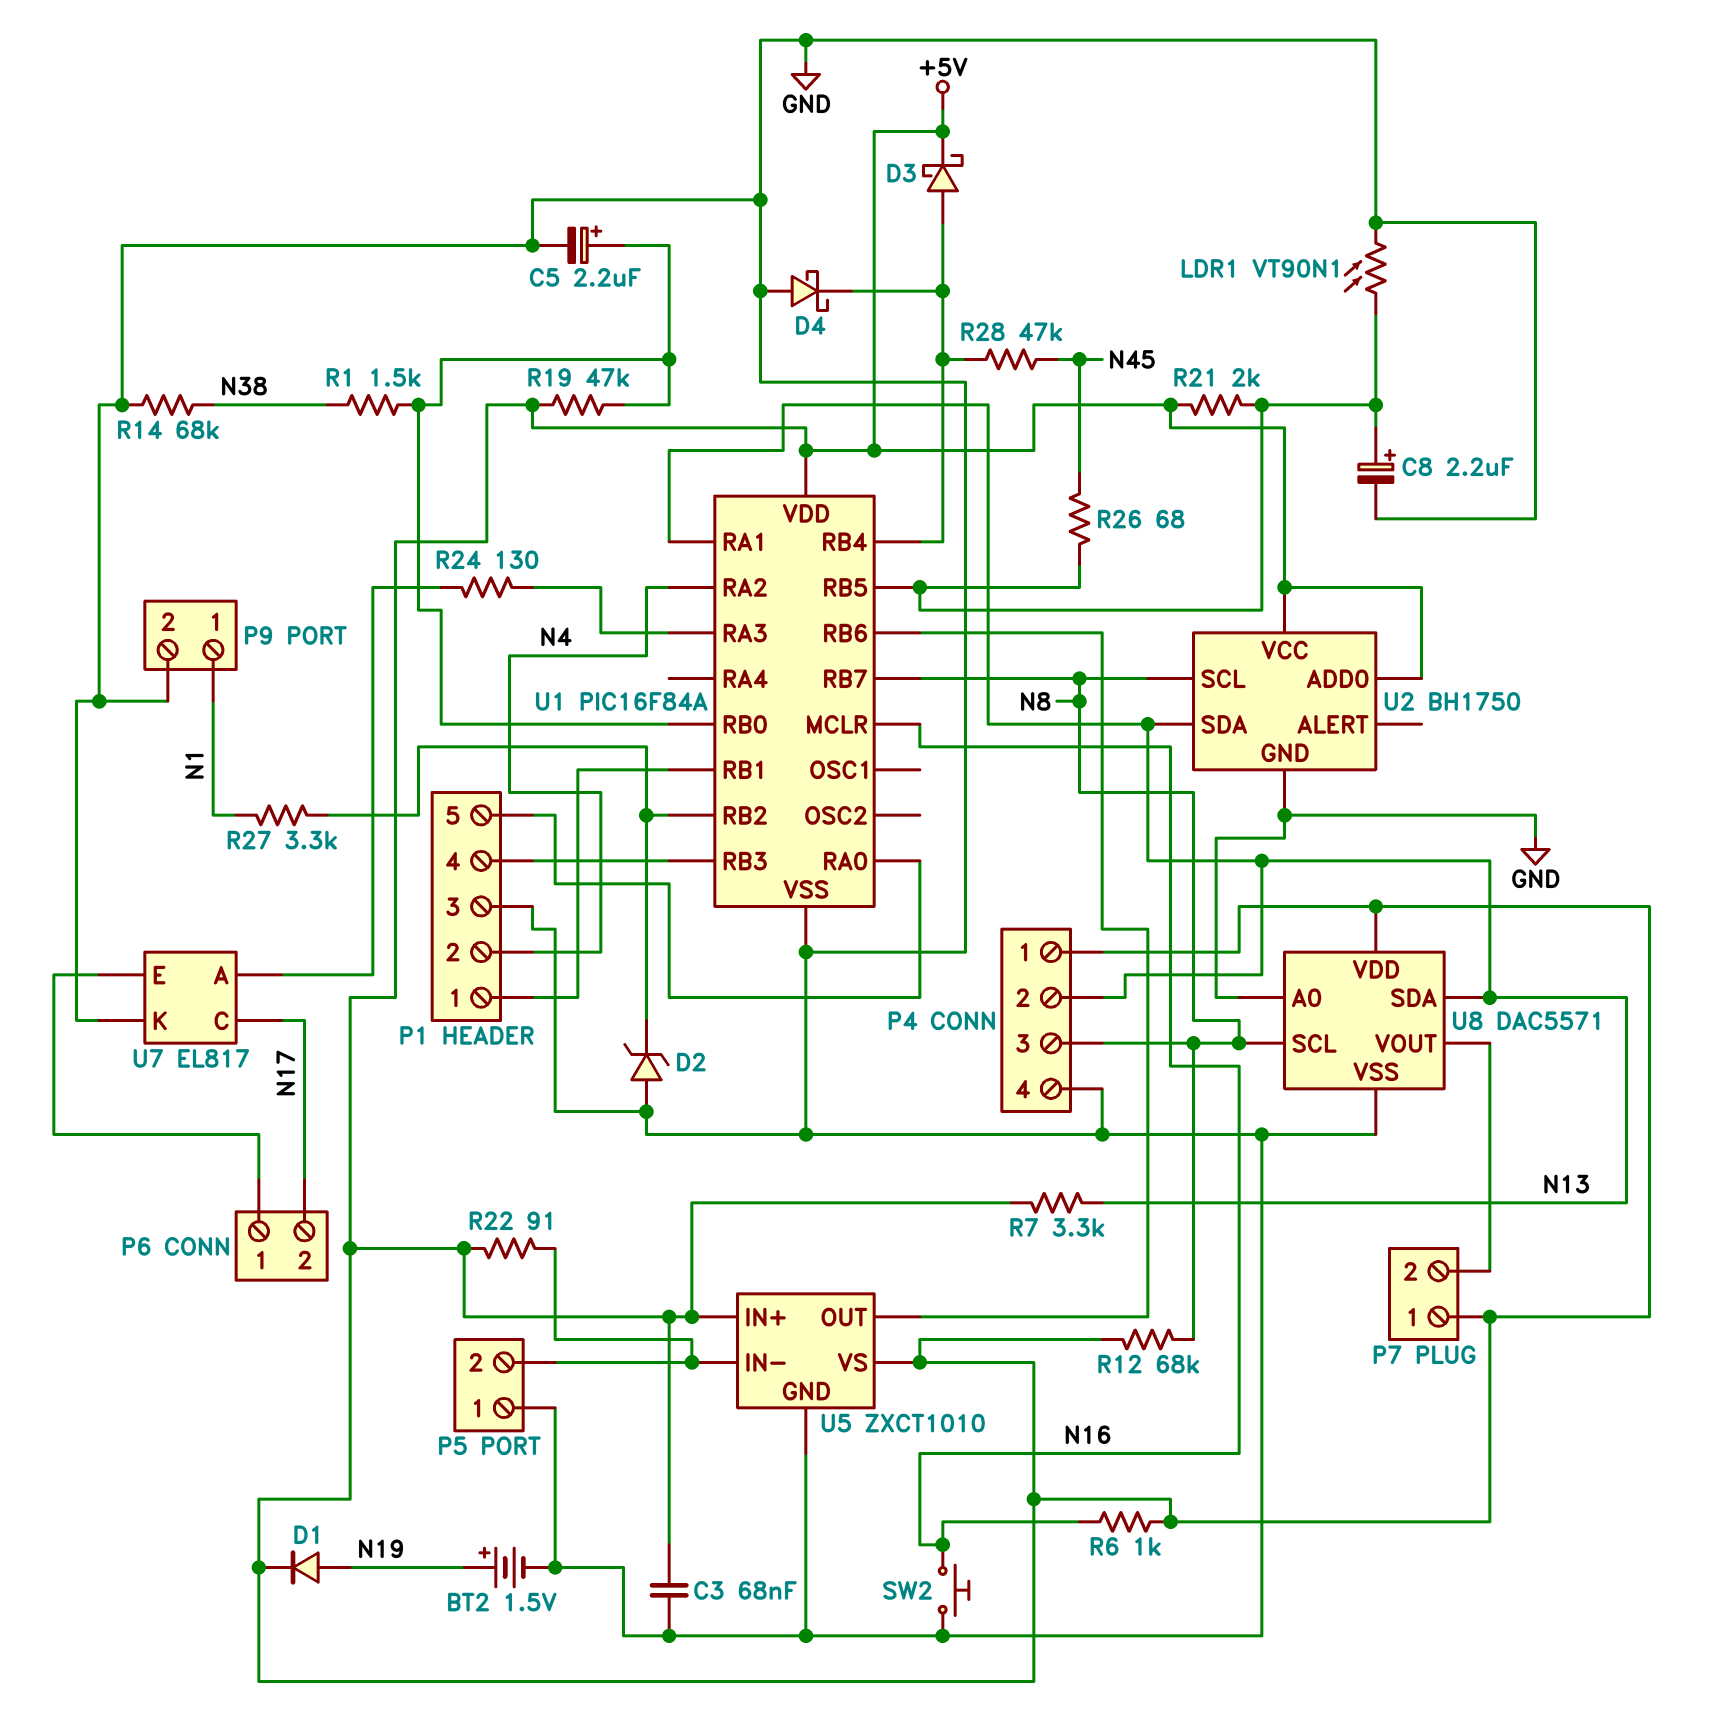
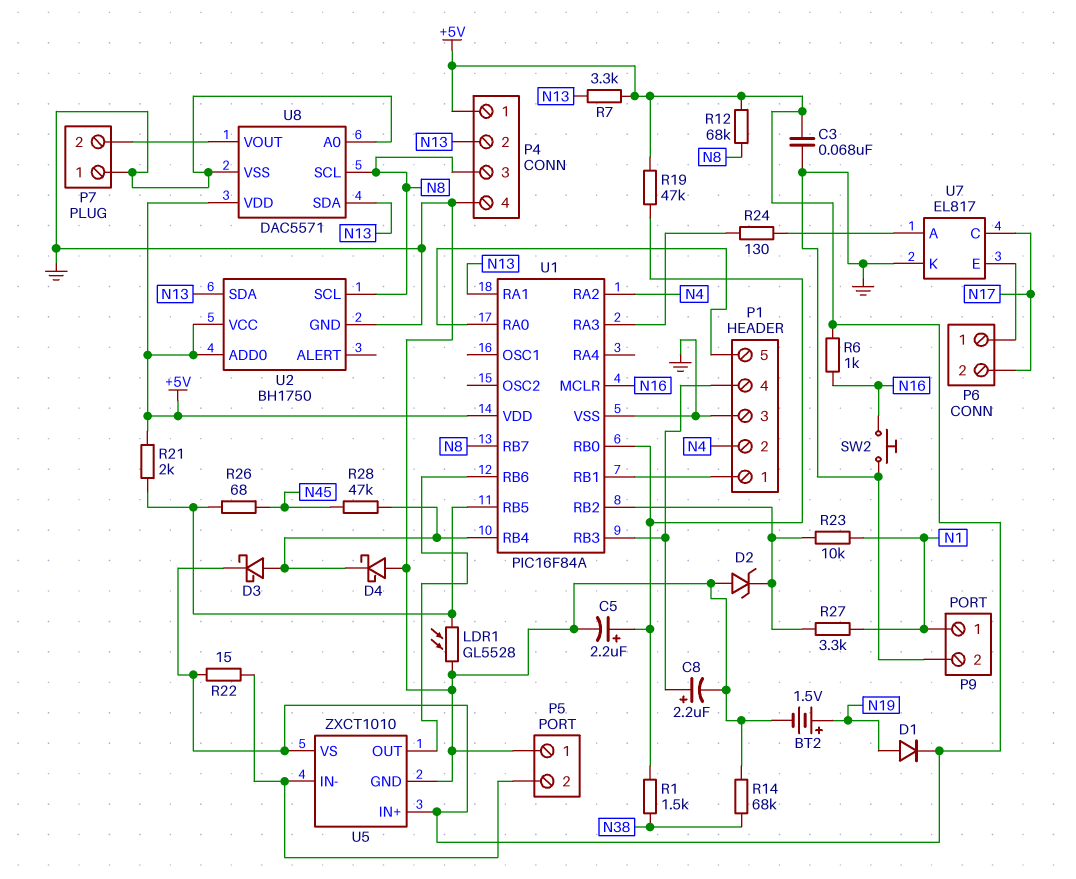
C8: 2.2uF (plus U1/RB5, minus GND) -> 2.2uF (plus P1/4, minus GND)
LDR1: VT90N1 (GND, U1/RB5) -> GL5528 (GND, U1/RB5)
P7 pin 1: +5V -> GND
R22: 91 (+5V, P5/2) -> 15 (+5V, P5/2)
R23: none -> 10k (N1, U1/RB2)

